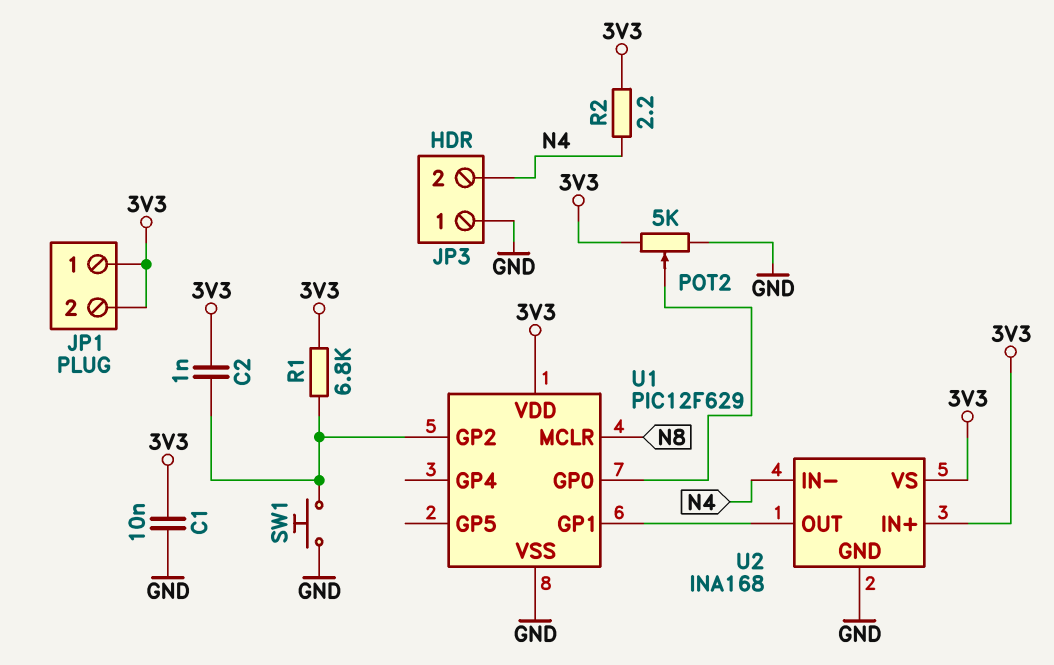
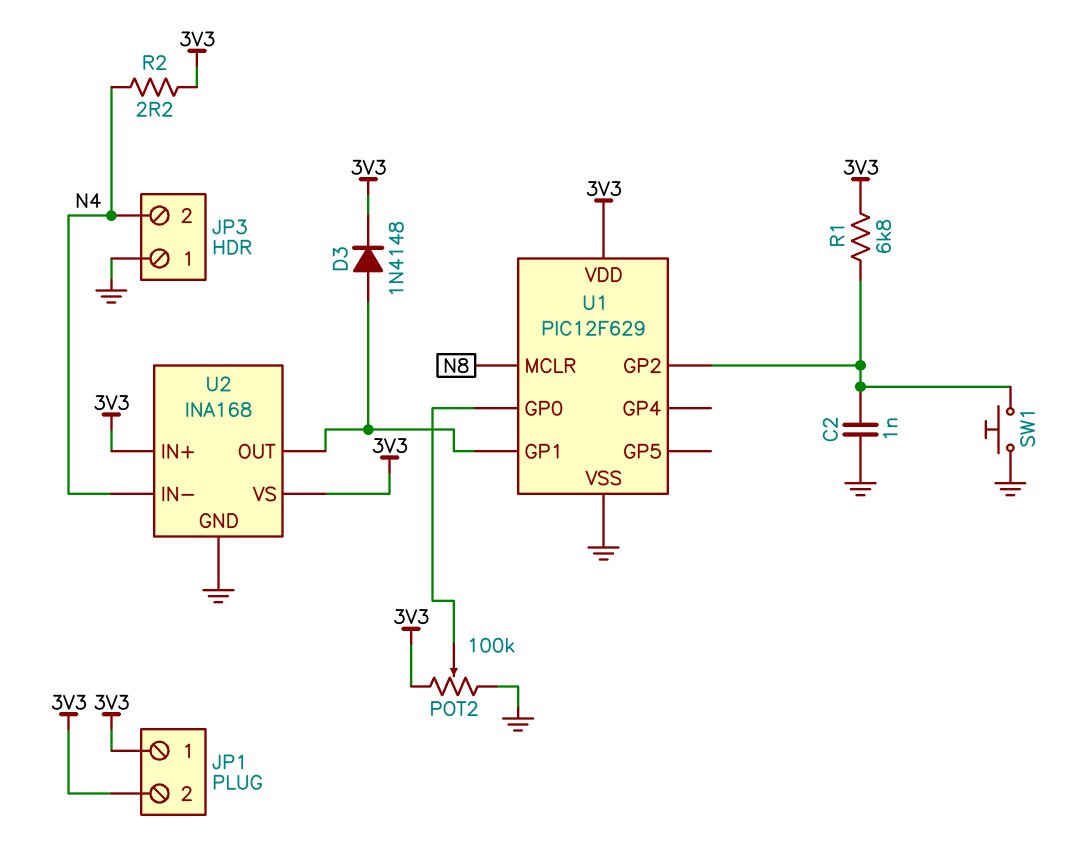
C1: 10nF (3V3, GND) -> none
C2: 1nF (3V3, U1/GP2) -> 1nF (GND, U1/GP2)
D3: none -> diode 1N4148 (A U1/GP1, K 3V3)
POT2: 5k (3V3, GND, wiper U1/GP0) -> 100k (3V3, GND, wiper U1/GP0)

